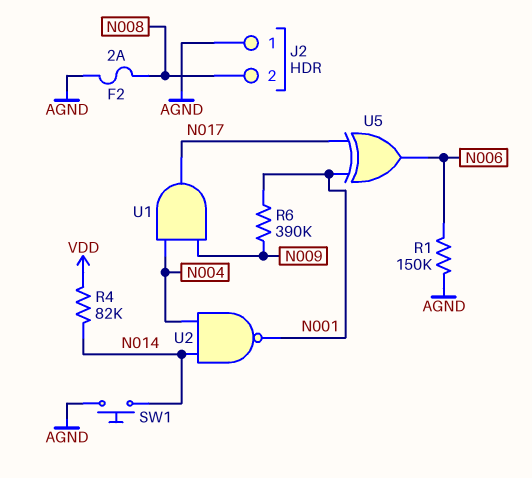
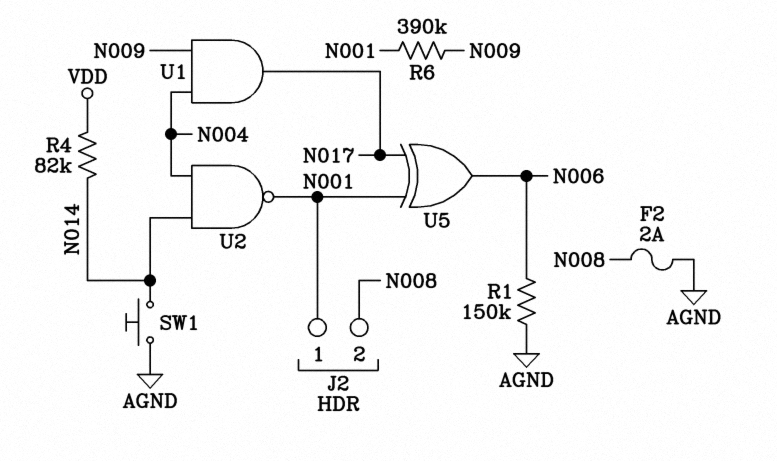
J2 pin 1: AGND -> N001

